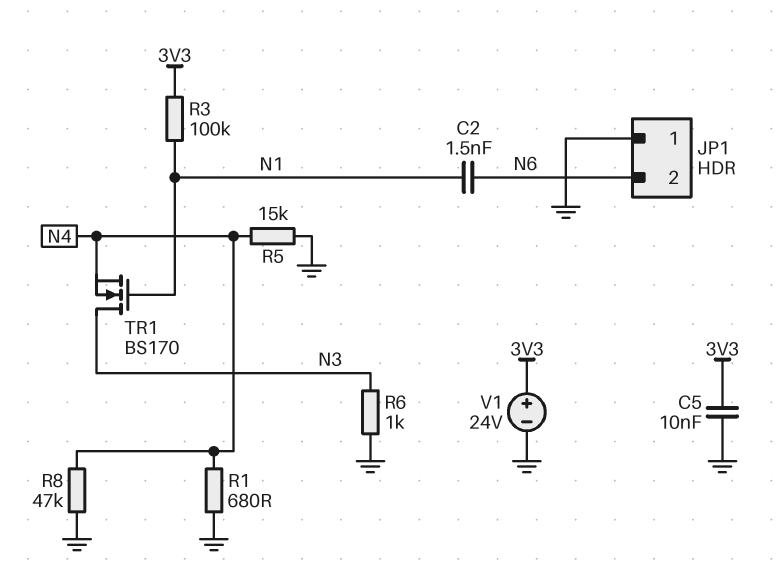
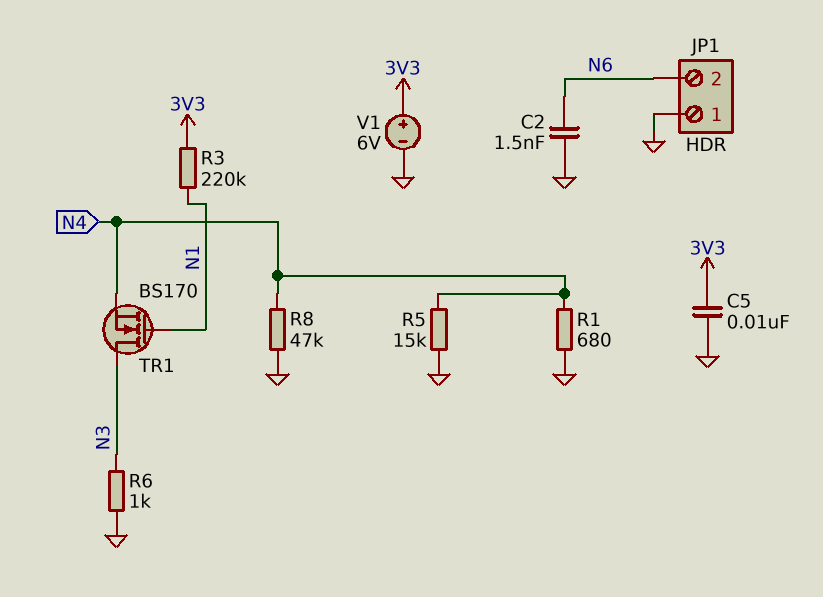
C2: 1.5nF (N1, N6) -> 1.5nF (GND, N6)
R3: 100k (3V3, N1) -> 220k (3V3, N1)
V1: 24V (plus 3V3, minus GND) -> 6V (plus 3V3, minus GND)

